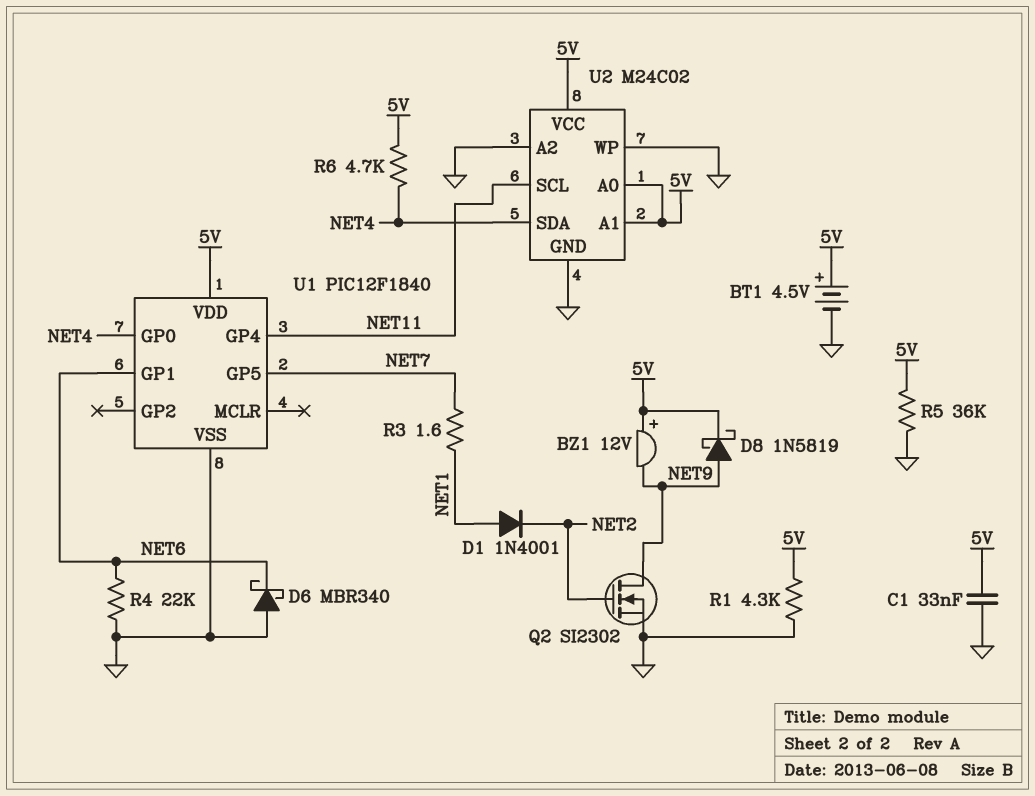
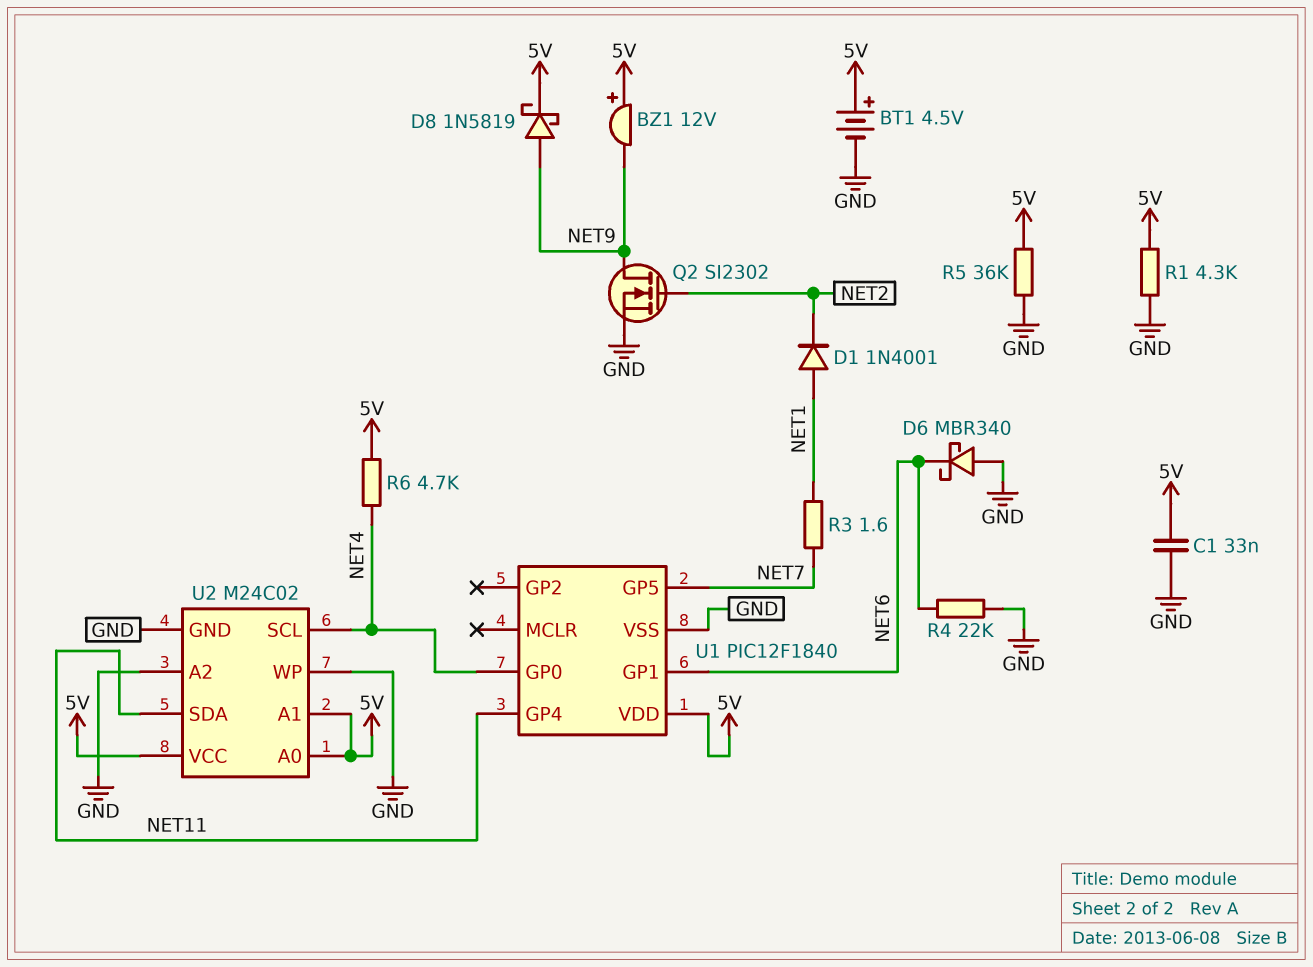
U2 pin SCL: NET11 -> NET4
U2 pin SDA: NET4 -> NET11

